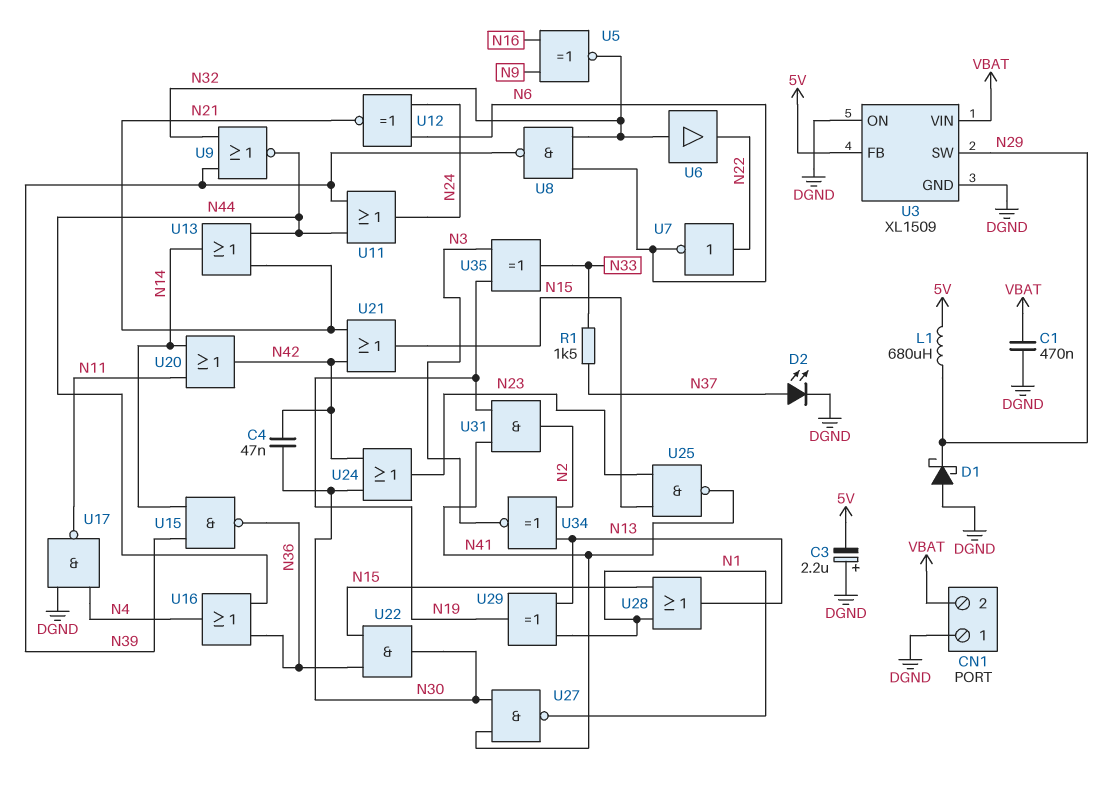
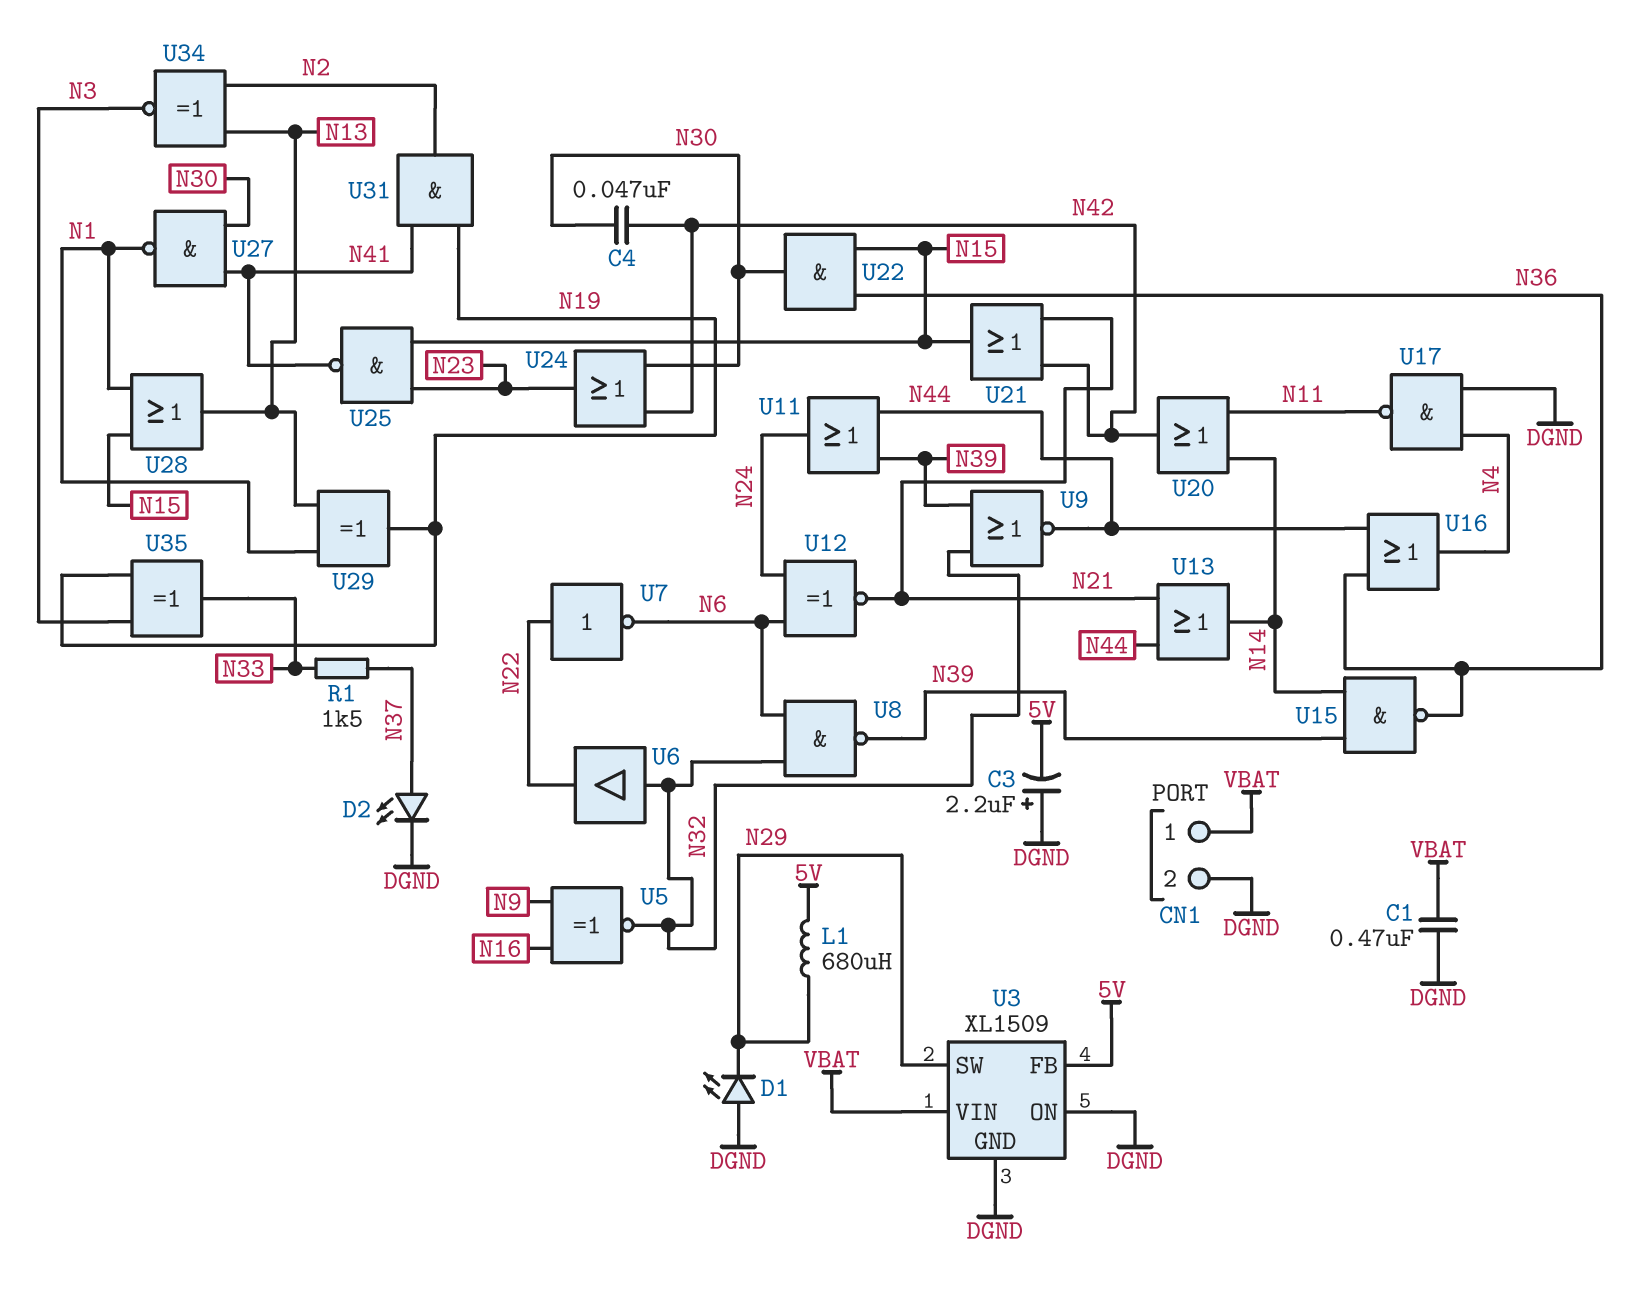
CN1 pin 1: DGND -> VBAT
CN1 pin 2: VBAT -> DGND
D1: schottky (A DGND, K N29) -> LED (A DGND, K N29)

